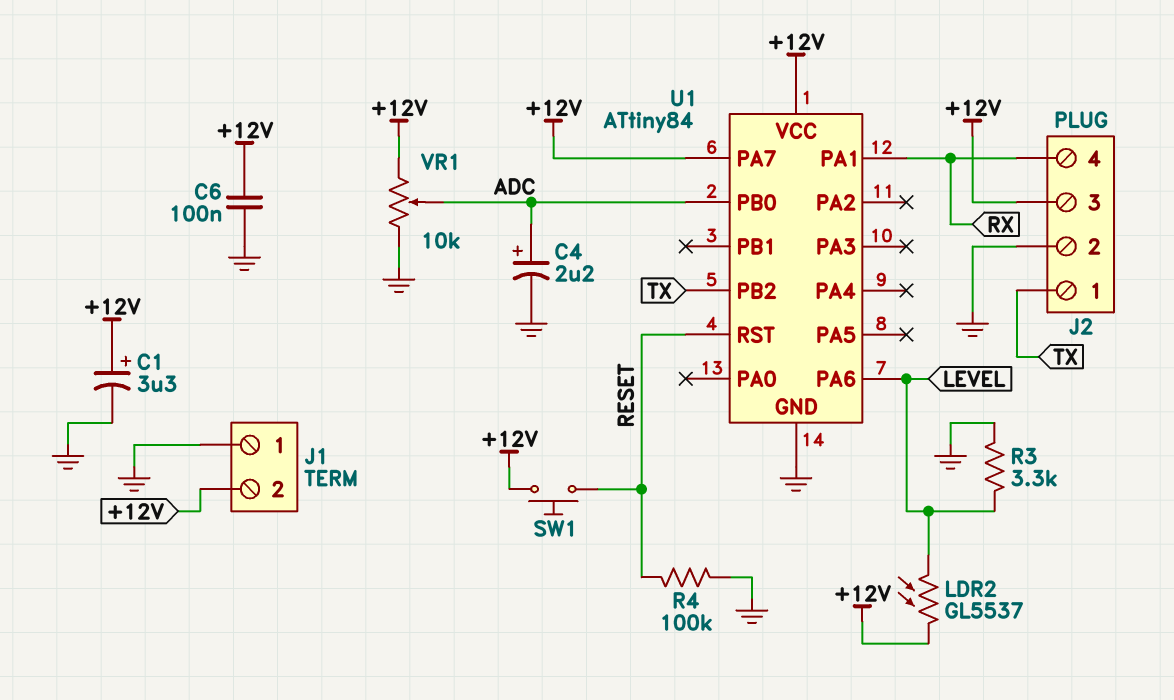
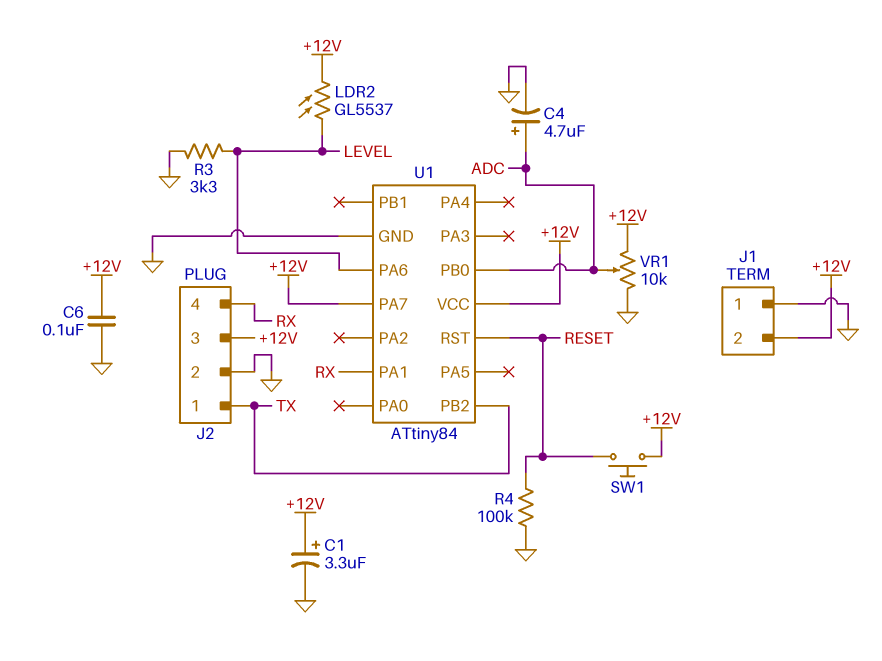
C4: 2.2uF (plus ADC, minus GND) -> 4.7uF (plus ADC, minus GND)

